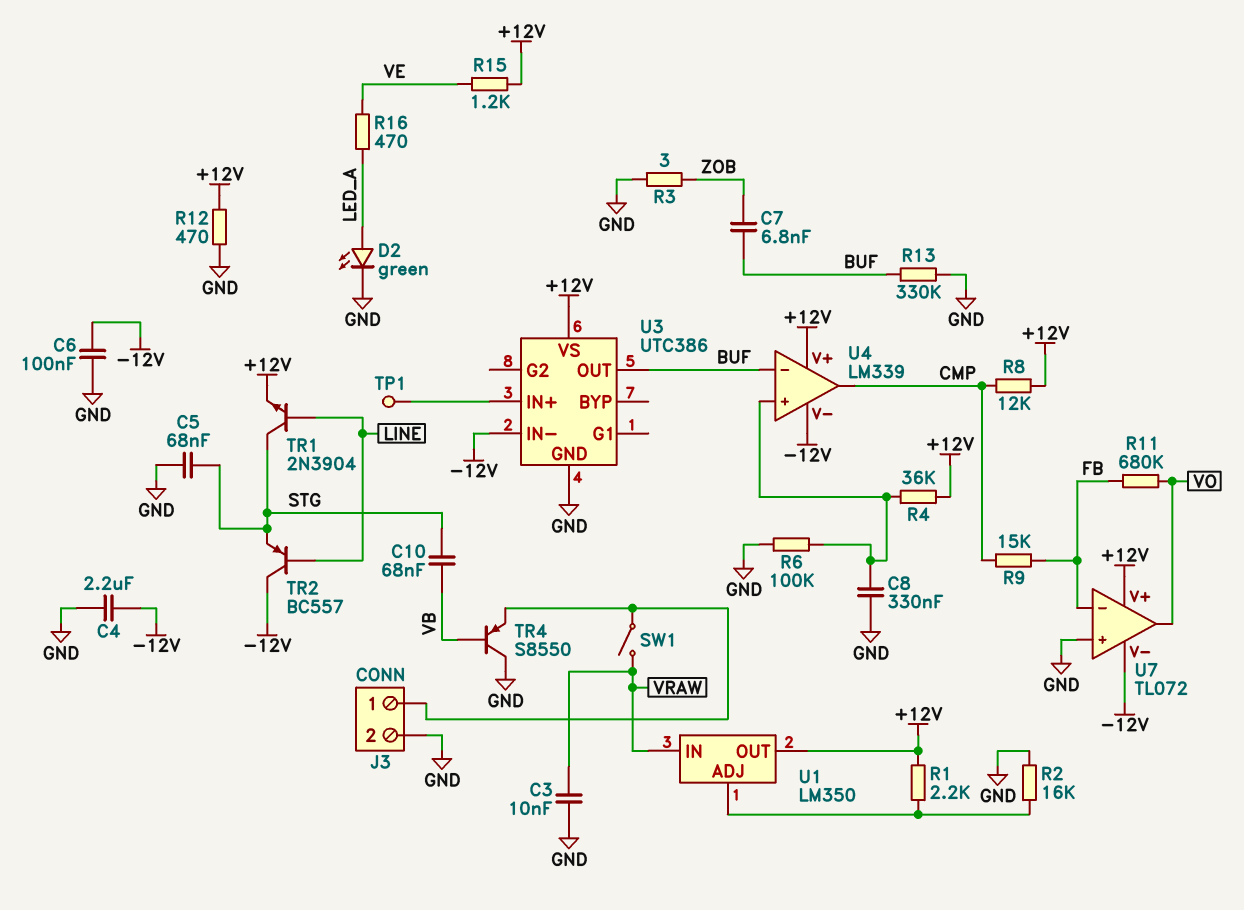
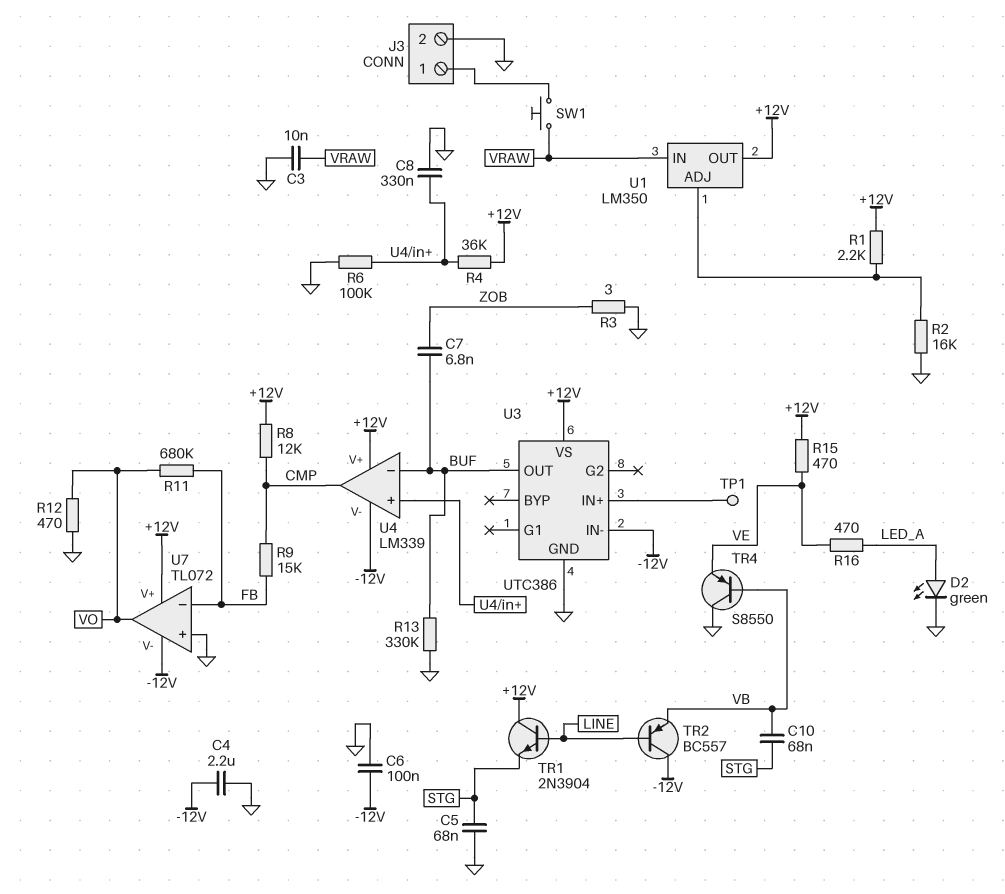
R12: 470 (+12V, GND) -> 470 (GND, VO)
R15: 1.2k (+12V, VE) -> 470 (+12V, VE)
SW1: switch (J3/1, VRAW) -> button (J3/1, VRAW)
TR1: NPN 2N3904 (B LINE, C STG, E +12V) -> NPN 2N3904 (B LINE, C +12V, E STG)
TR2: PNP BC557 (B LINE, C -12V, E STG) -> PNP BC557 (B LINE, C -12V, E VB)
TR4: PNP S8550 (B VB, C GND, E J3/1) -> PNP S8550 (B VB, C GND, E VE)

